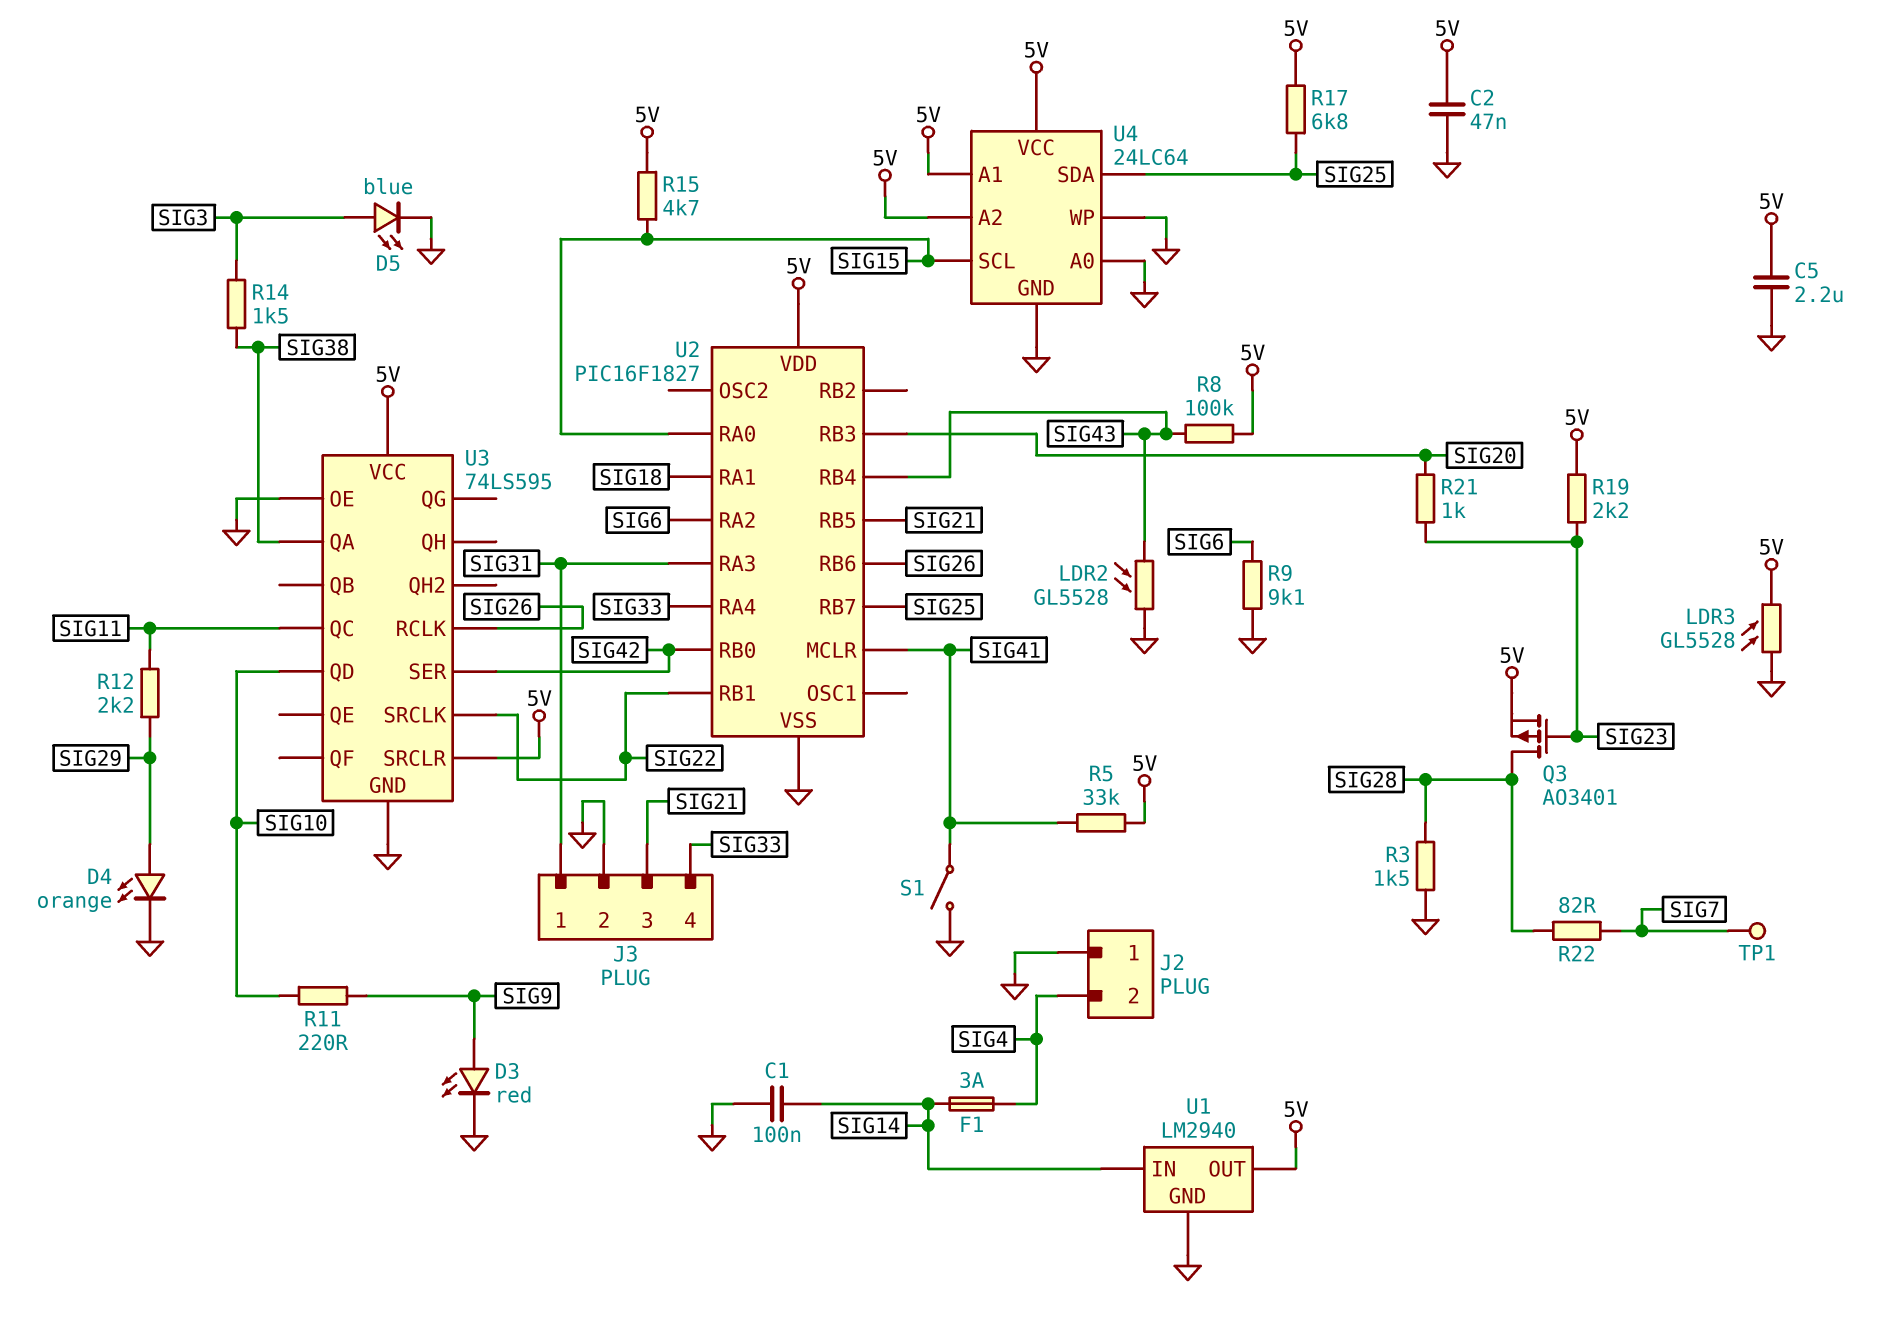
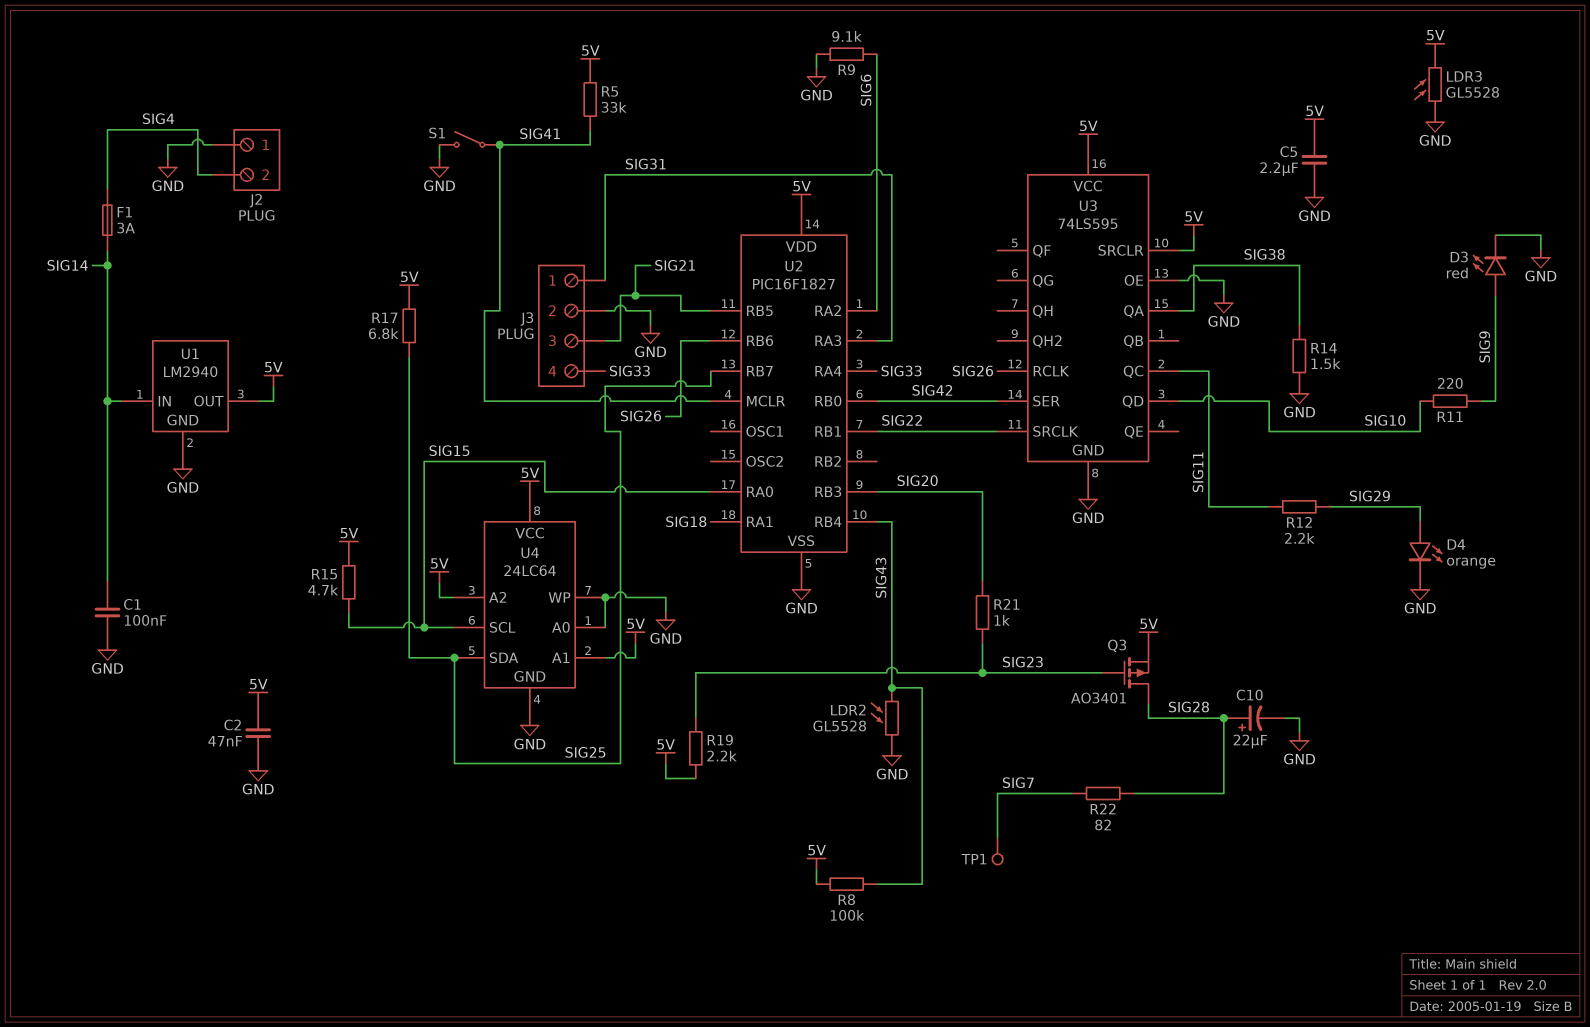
C10: none -> 22uF (plus SIG28, minus GND)
D5: LED blue (A SIG3, K GND) -> none
R3: 1.5k (GND, SIG28) -> none
R14: 1.5k (SIG3, SIG38) -> 1.5k (GND, SIG38)

